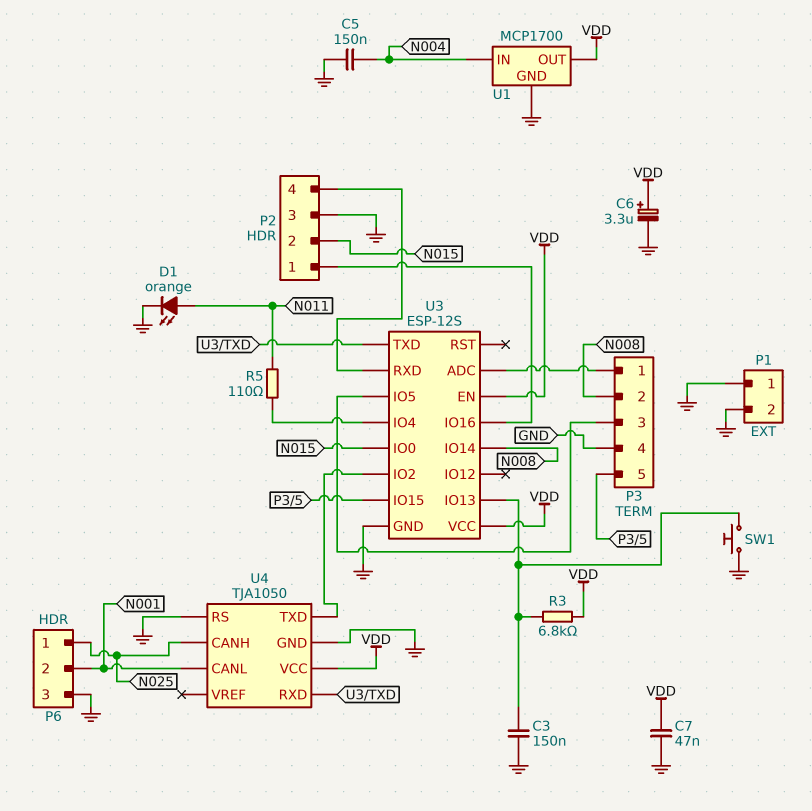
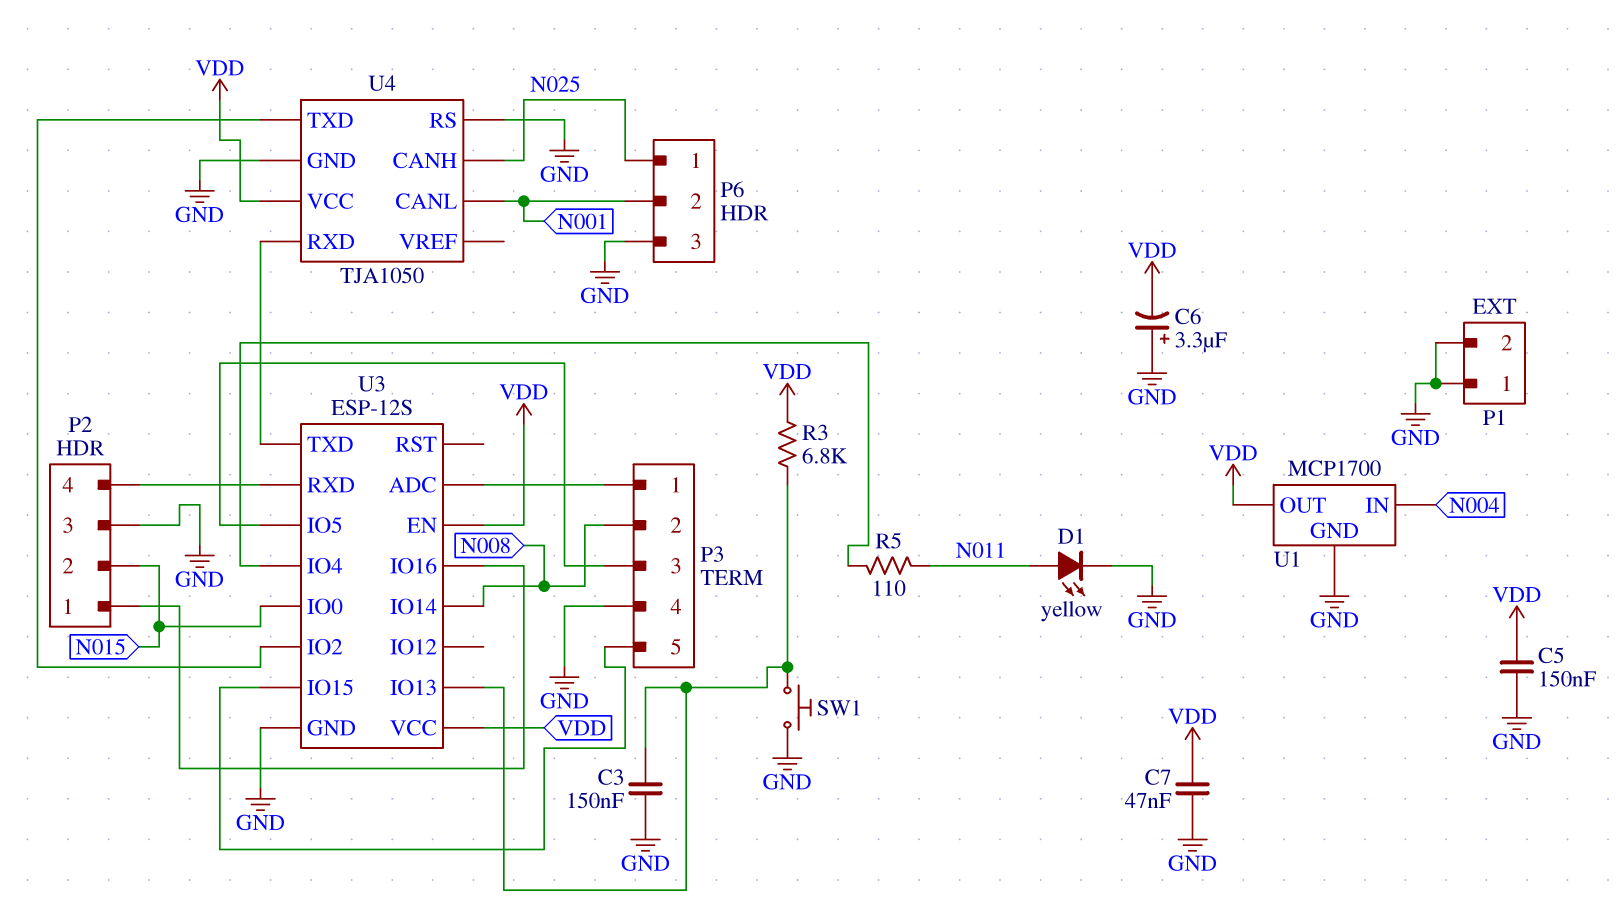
C5: 150nF (GND, N004) -> 150nF (GND, VDD)
C6: 3.3uF (plus VDD, minus GND) -> 3.3uF (plus GND, minus VDD)
D1: LED orange (A N011, K GND) -> LED yellow (A N011, K GND)

